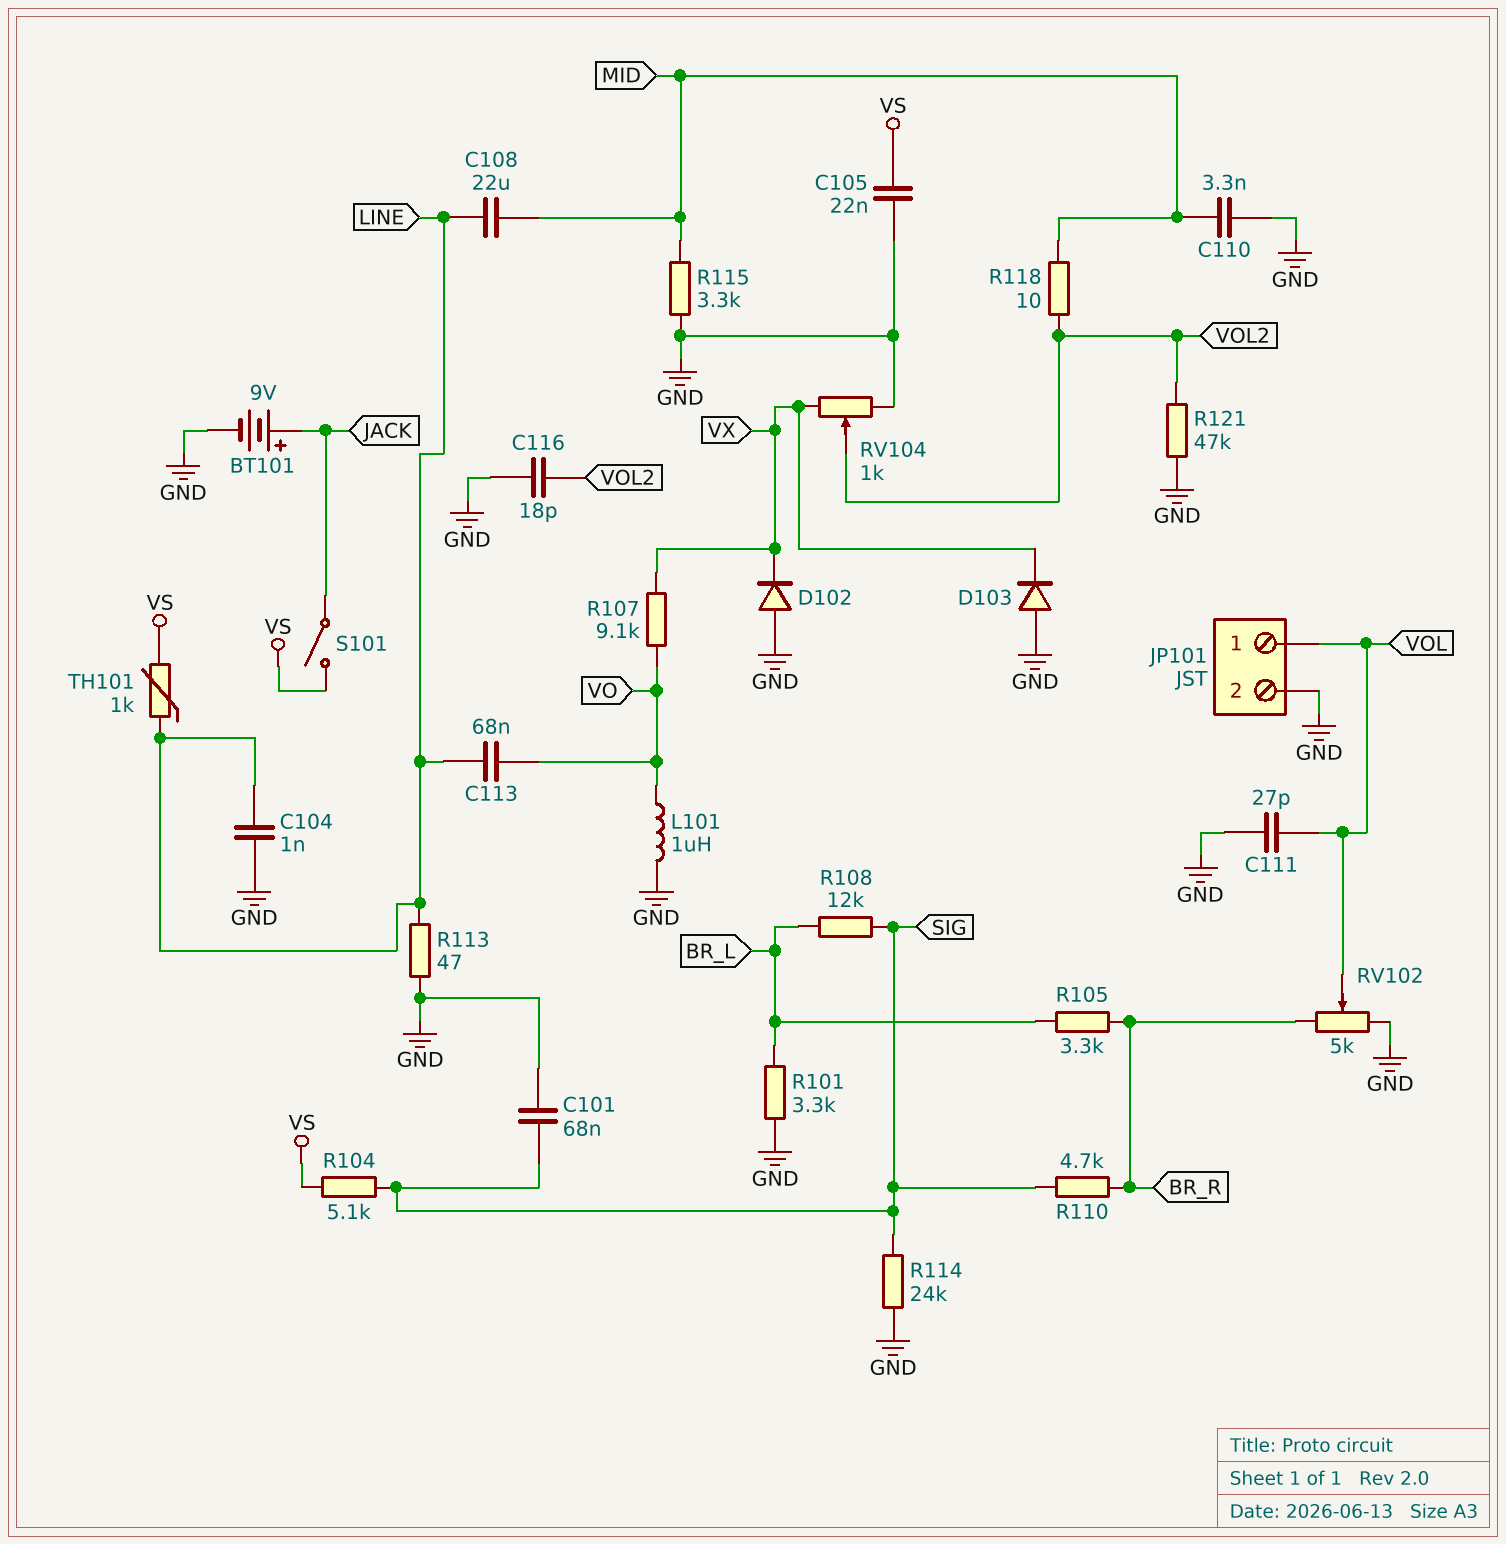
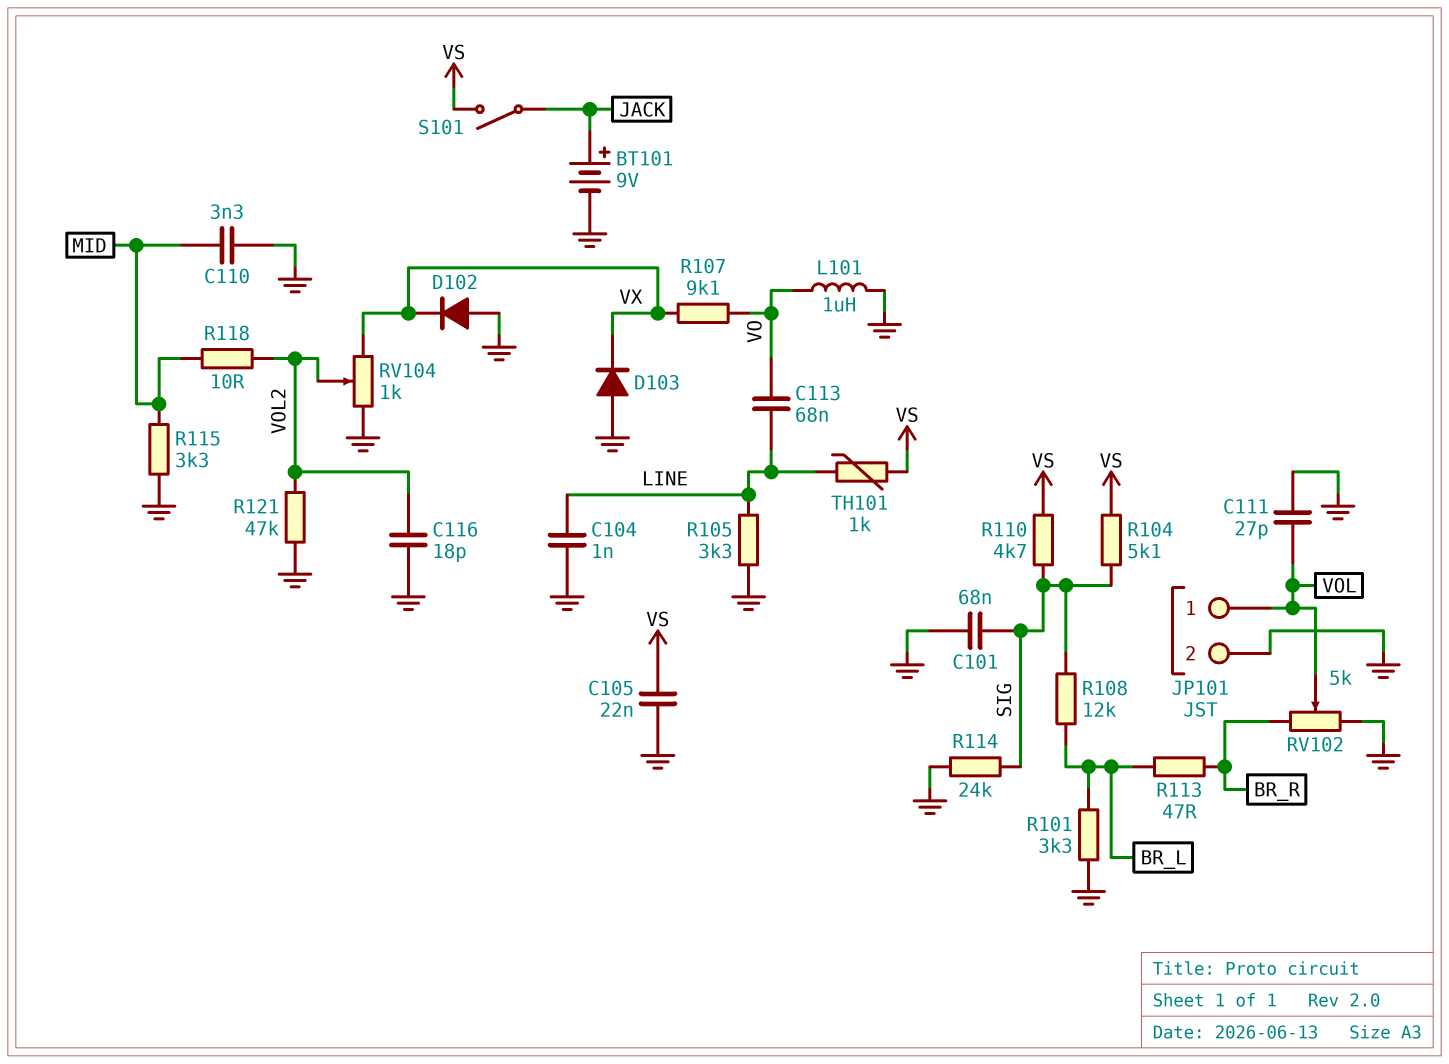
C108: 22uF (LINE, MID) -> none
R105: 3.3k (BR_L, BR_R) -> 3.3k (GND, LINE)
R110: 4.7k (BR_R, SIG) -> 4.7k (SIG, VS)
R113: 47 (GND, LINE) -> 47 (BR_L, BR_R)

